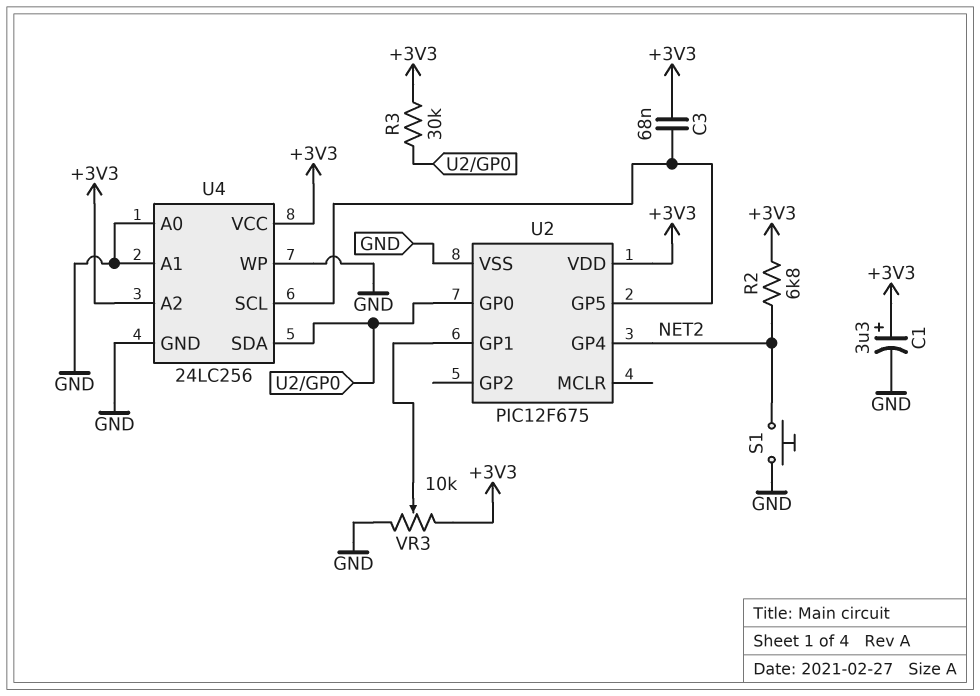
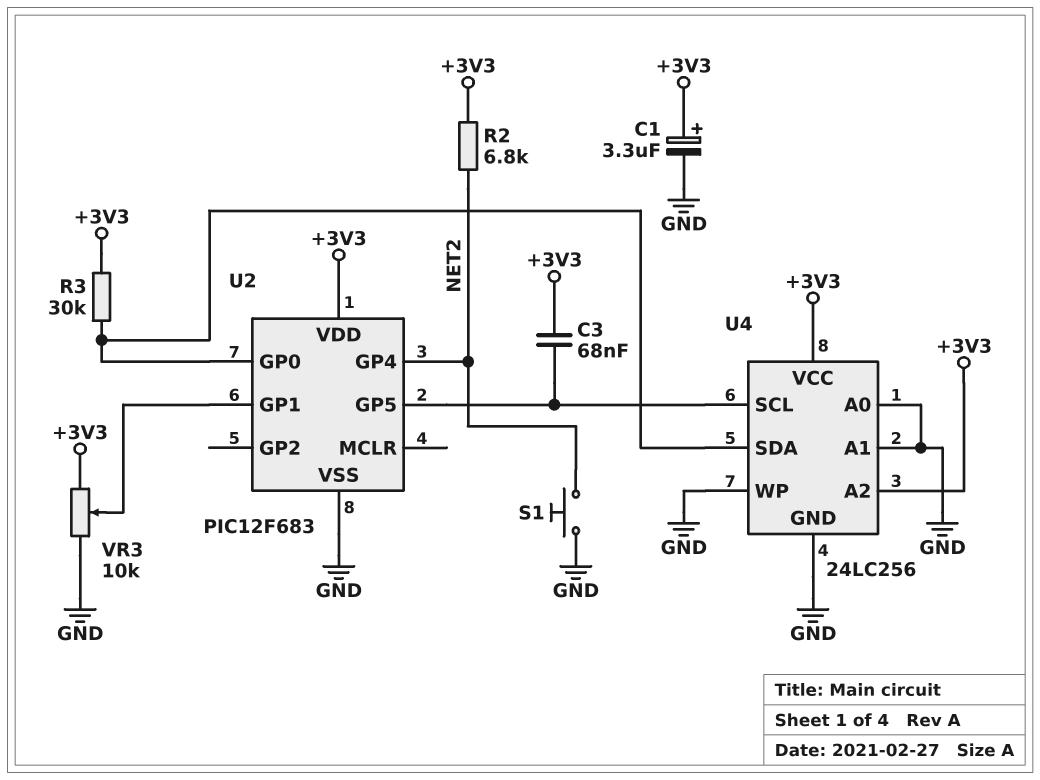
U2: PIC12F675 -> PIC12F683

